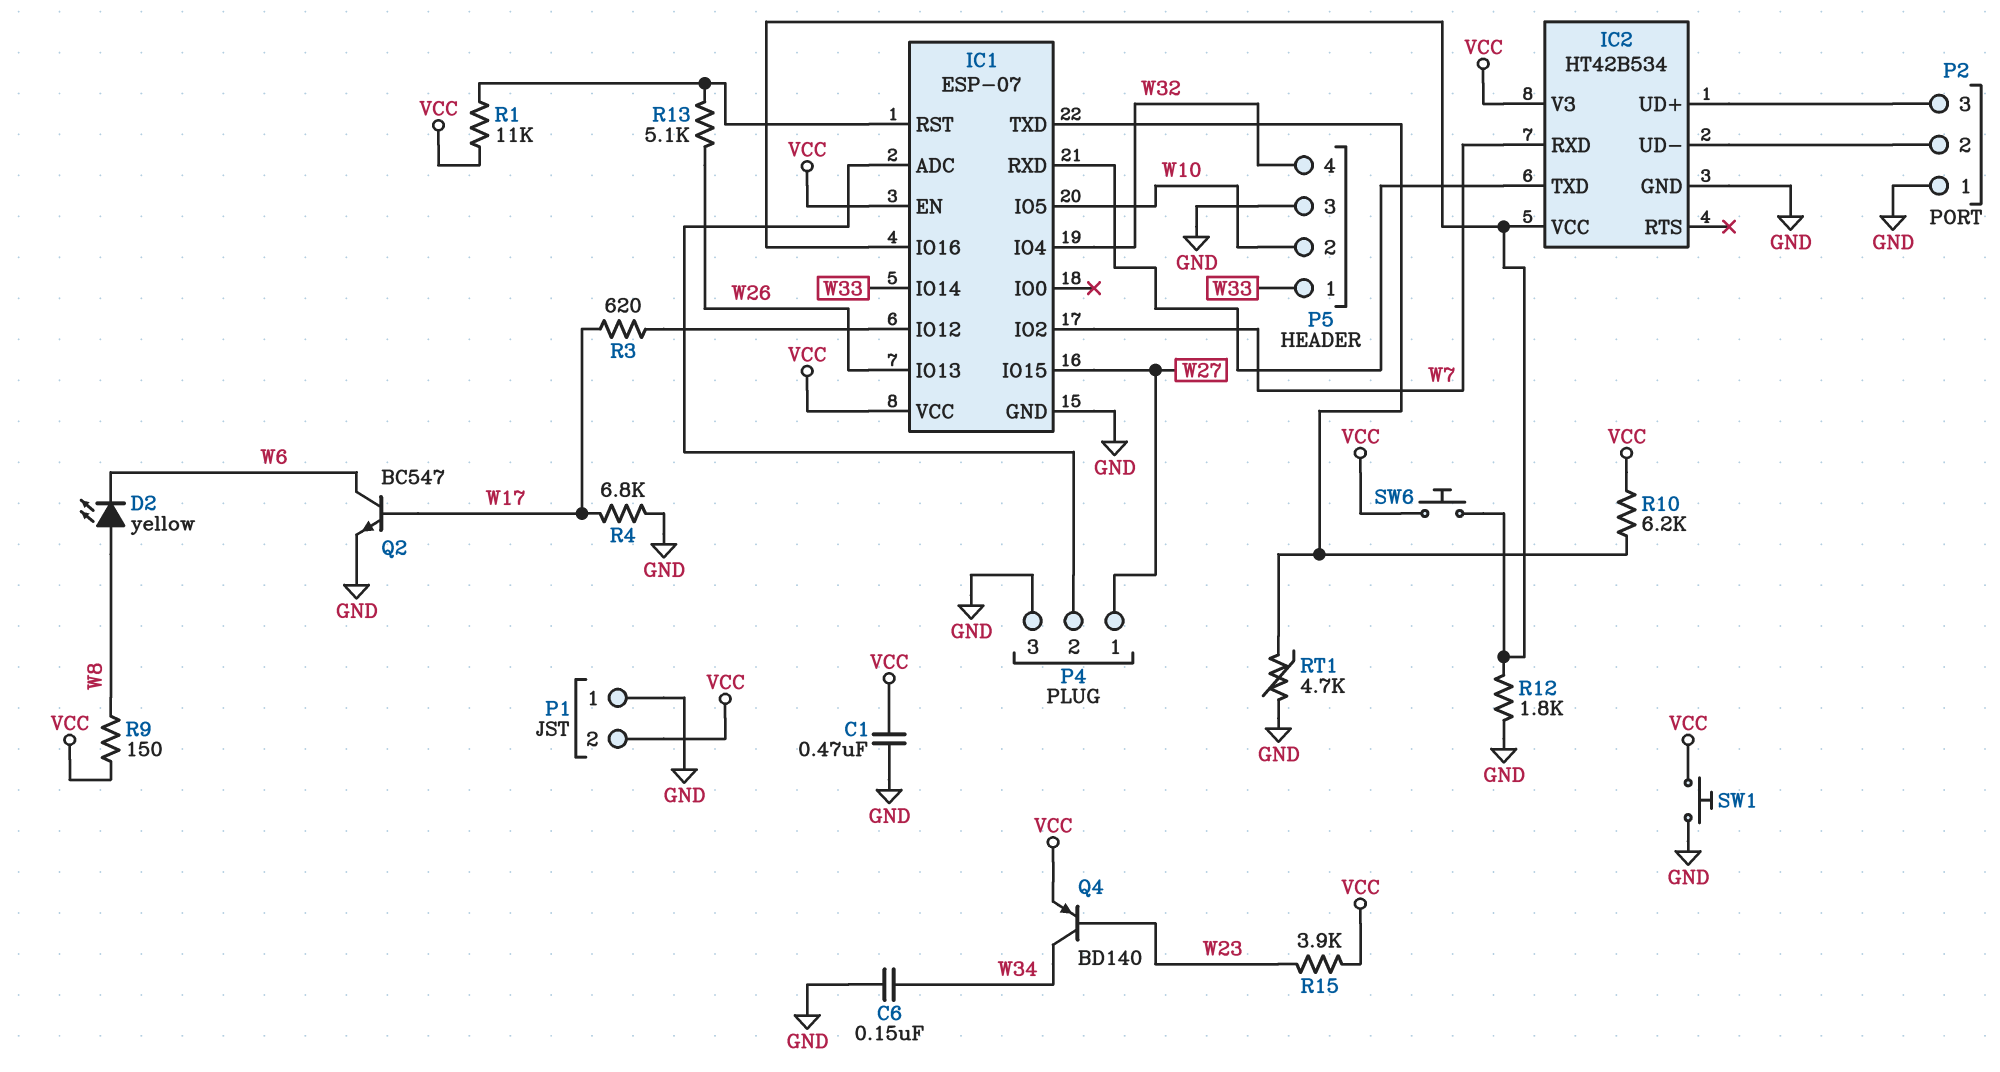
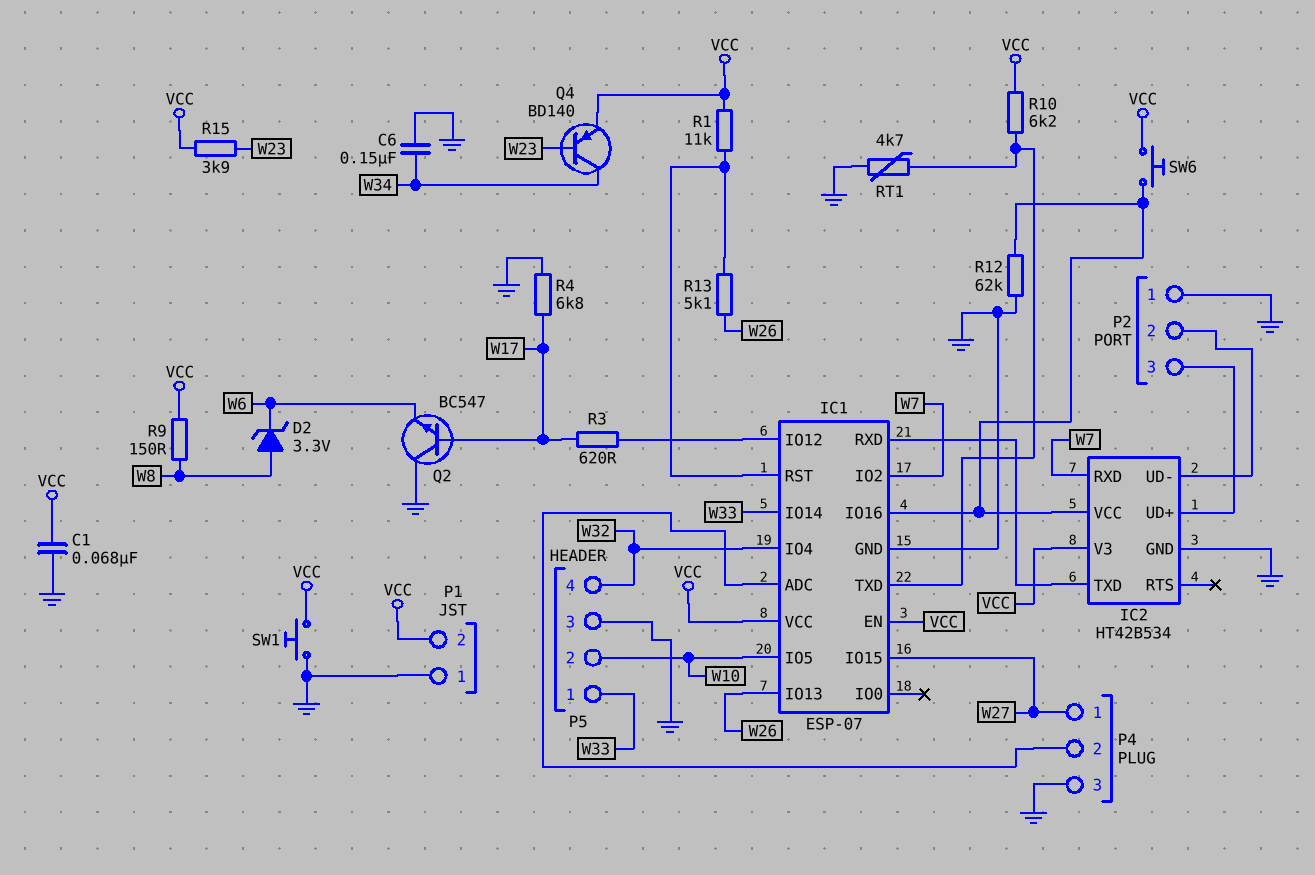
C1: 470nF (GND, VCC) -> 68nF (GND, VCC)
D2: LED yellow (A W8, K W6) -> zener 3.3V (A W8, K W6)
Q2: NPN BC547 (B W17, C W6, E GND) -> NPN BC547 (B W17, C GND, E W6)
R12: 1.8k (GND, IC1/IO16) -> 62k (GND, IC1/IO16)

